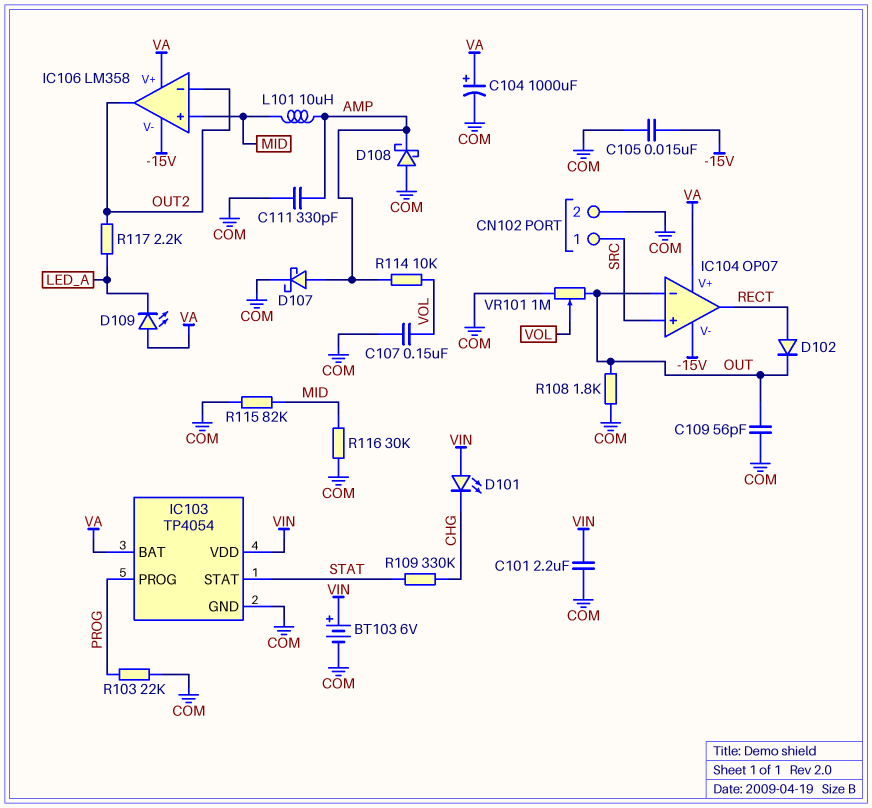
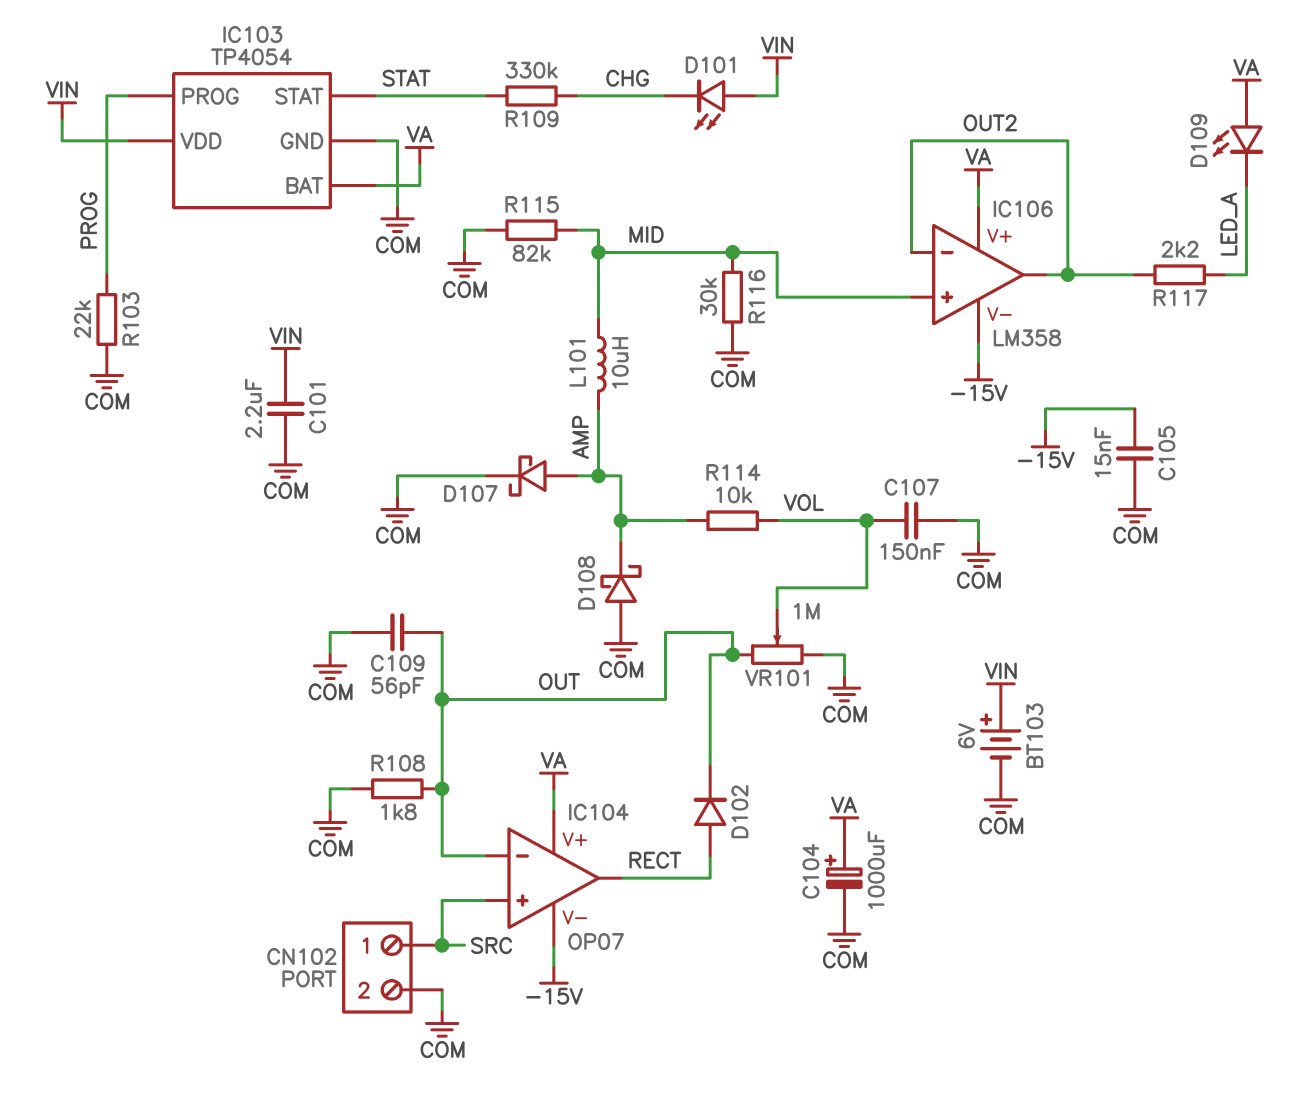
C111: 330pF (AMP, COM) -> none

